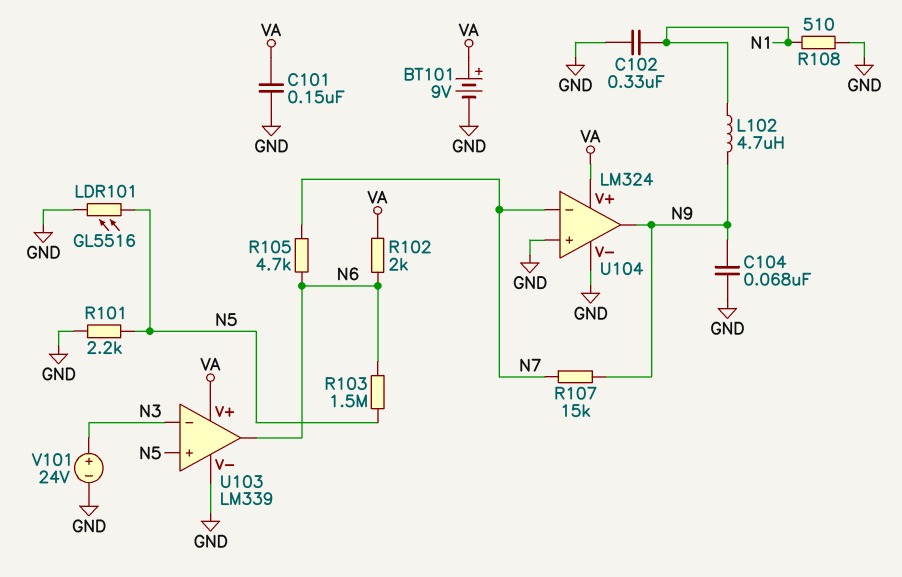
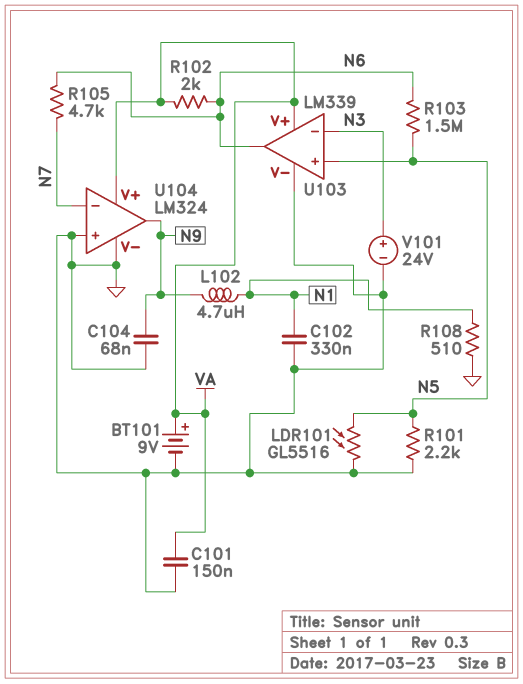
R107: 15k (N7, N9) -> none

